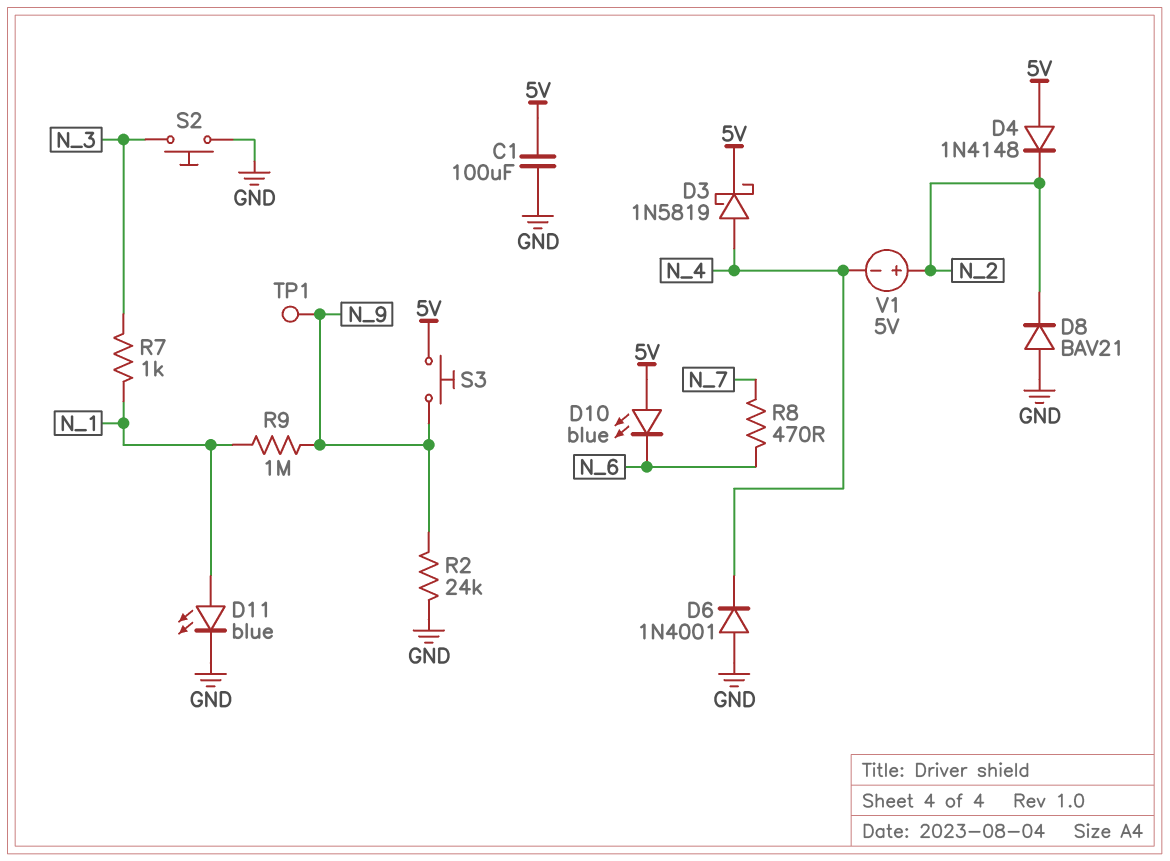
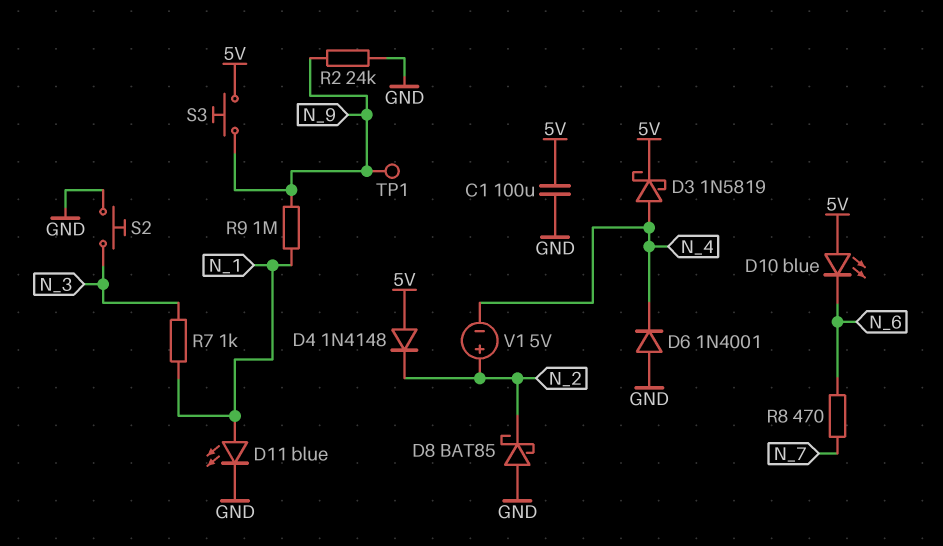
D8: diode BAV21 (A GND, K N_2) -> schottky BAT85 (A GND, K N_2)

